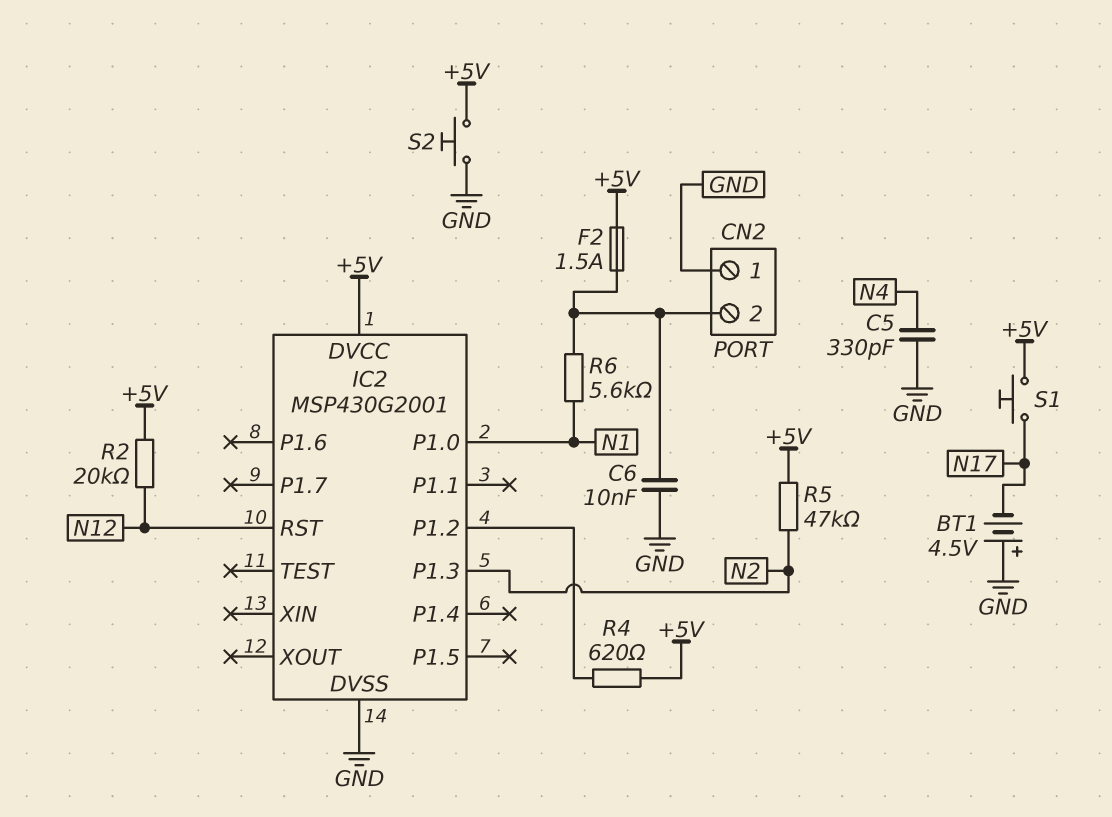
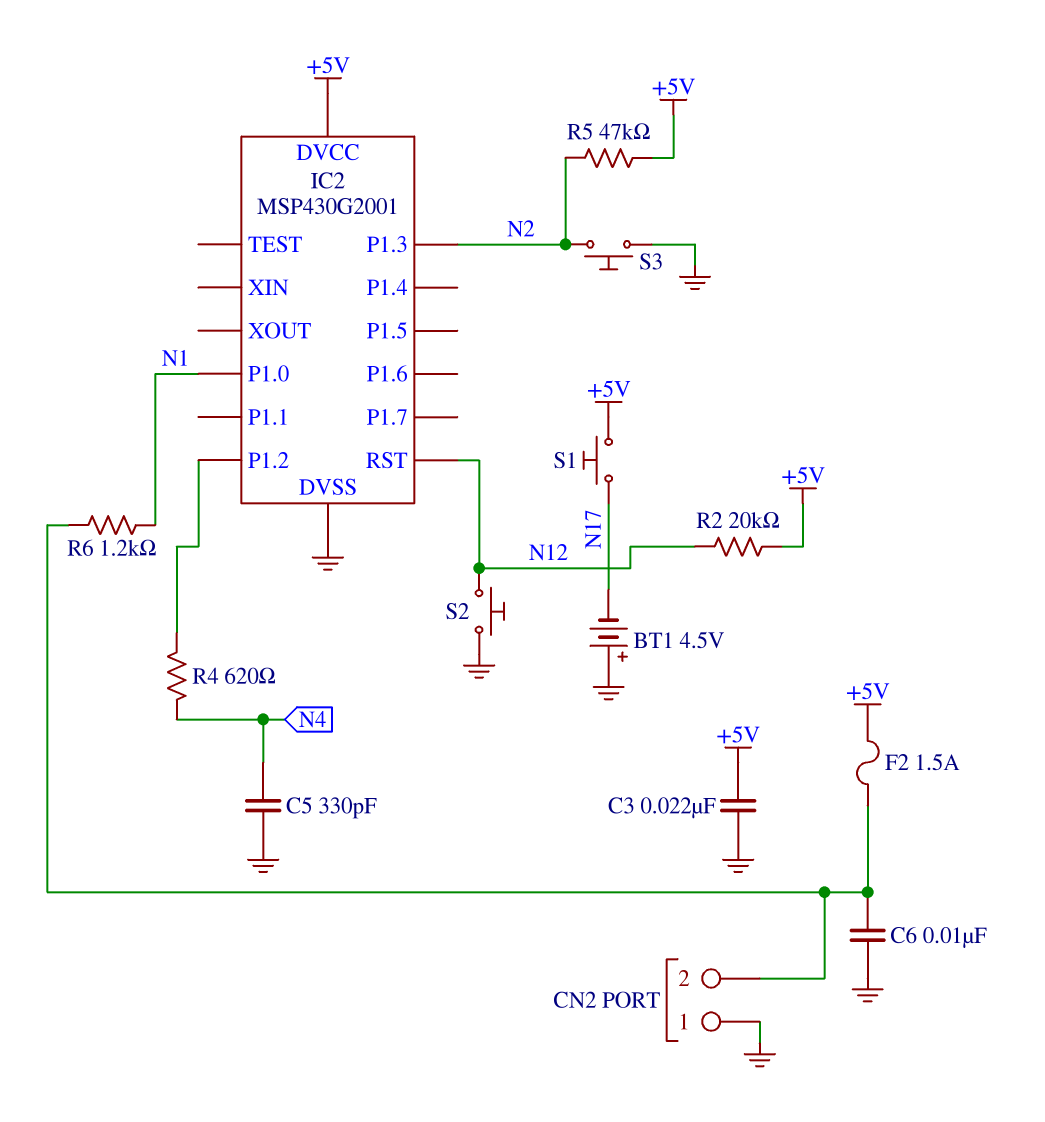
C3: none -> 22nF (+5V, GND)
R4: 620 (+5V, IC2/P1.2) -> 620 (IC2/P1.2, N4)
R6: 5.6k (CN2/2, N1) -> 1.2k (CN2/2, N1)
S2: button (+5V, GND) -> button (GND, N12)
S3: none -> button (GND, N2)

